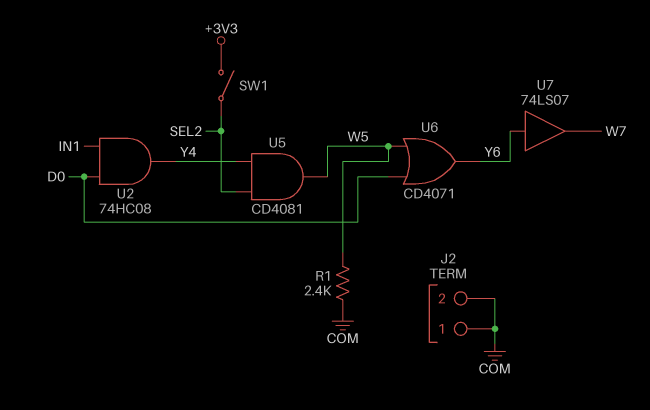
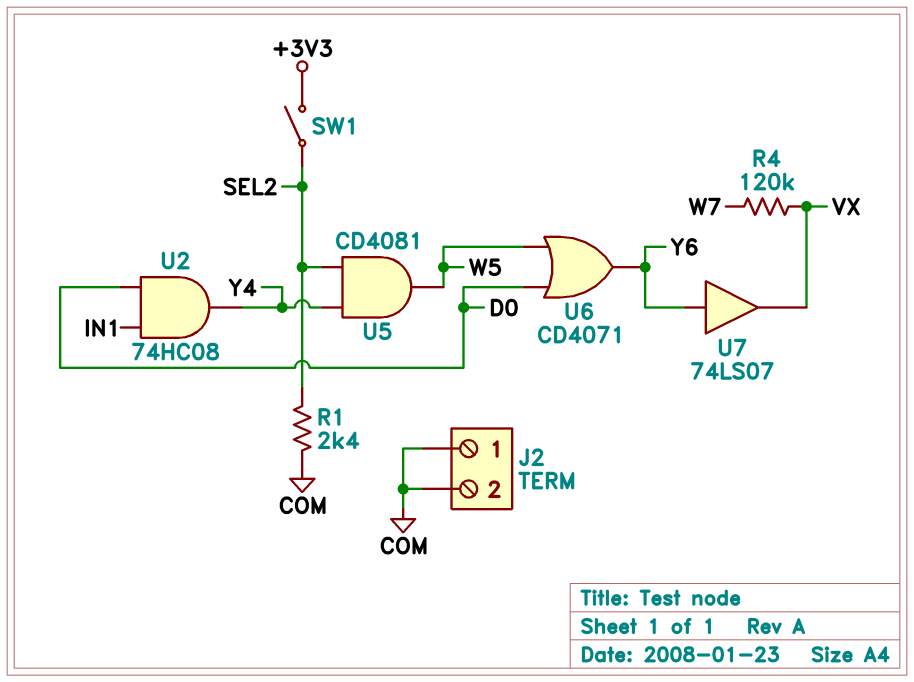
R1: 2.4k (COM, W5) -> 2.4k (COM, SEL2)
R4: none -> 120k (VX, W7)
U7: buffer 74LS07 (in Y6, out W7) -> buffer 74LS07 (in Y6, out VX)

